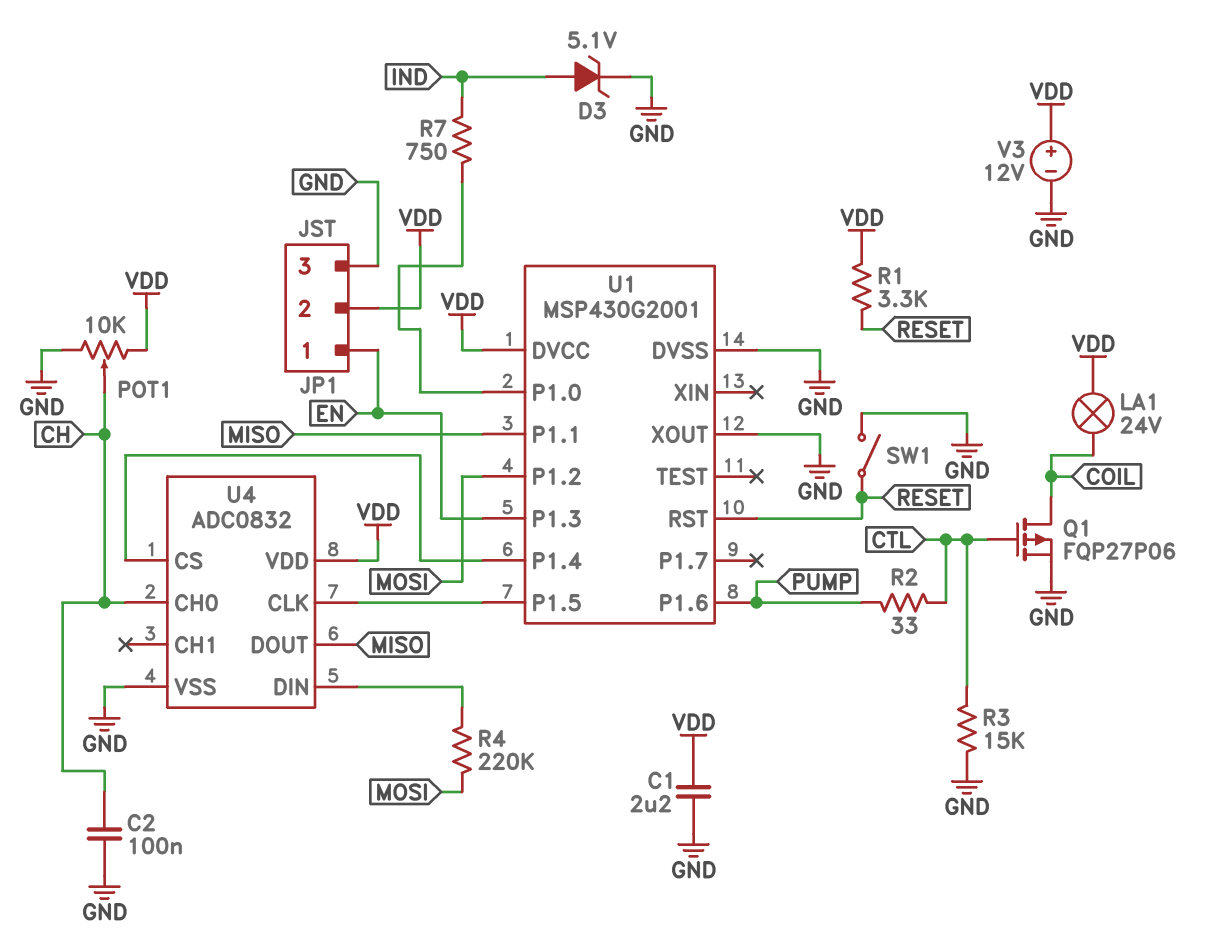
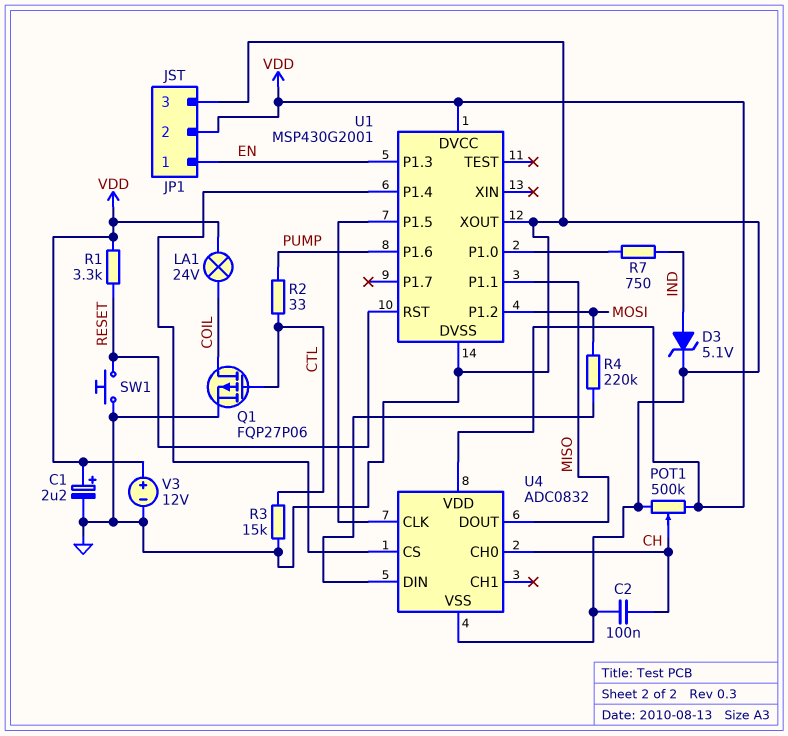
C1: 2.2uF (GND, VDD) -> 2.2uF (plus VDD, minus GND)
POT1: 10k (GND, VDD, wiper CH) -> 500k (GND, VDD, wiper CH)
SW1: switch (GND, RESET) -> button (GND, RESET)

